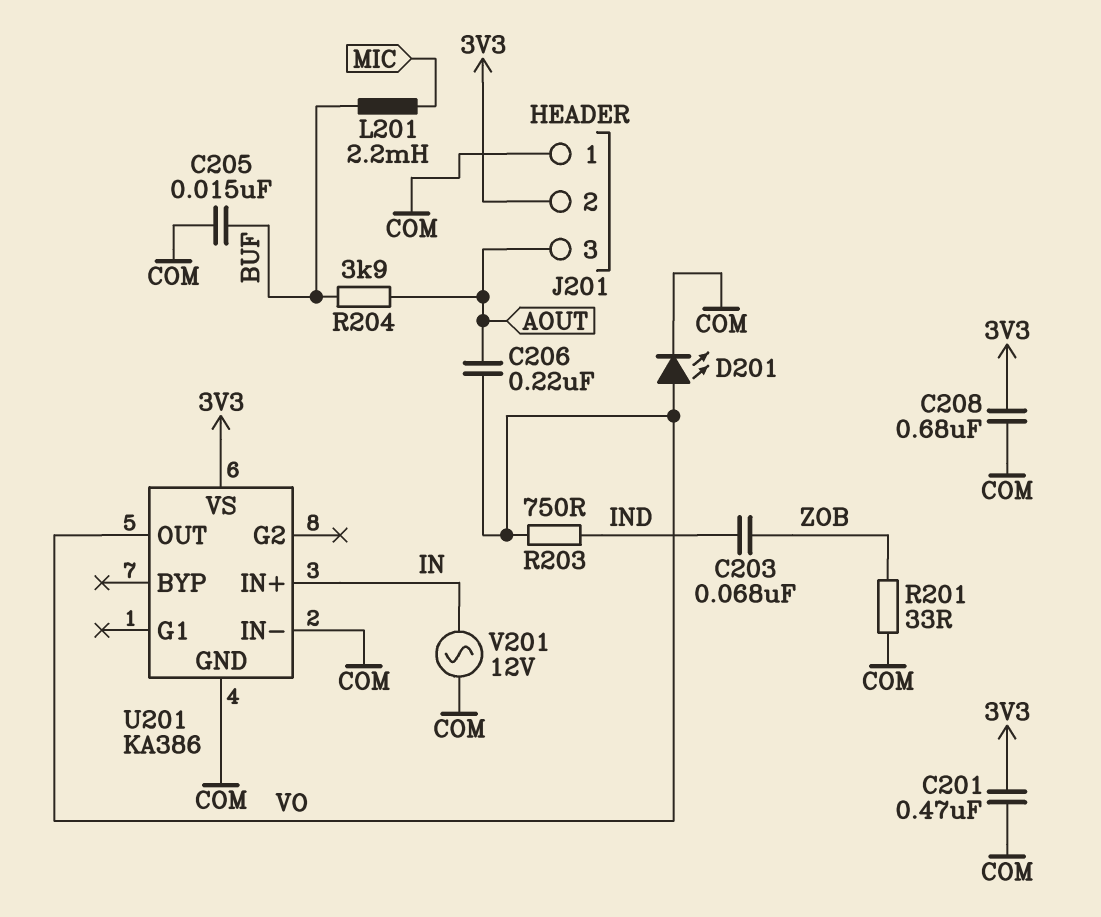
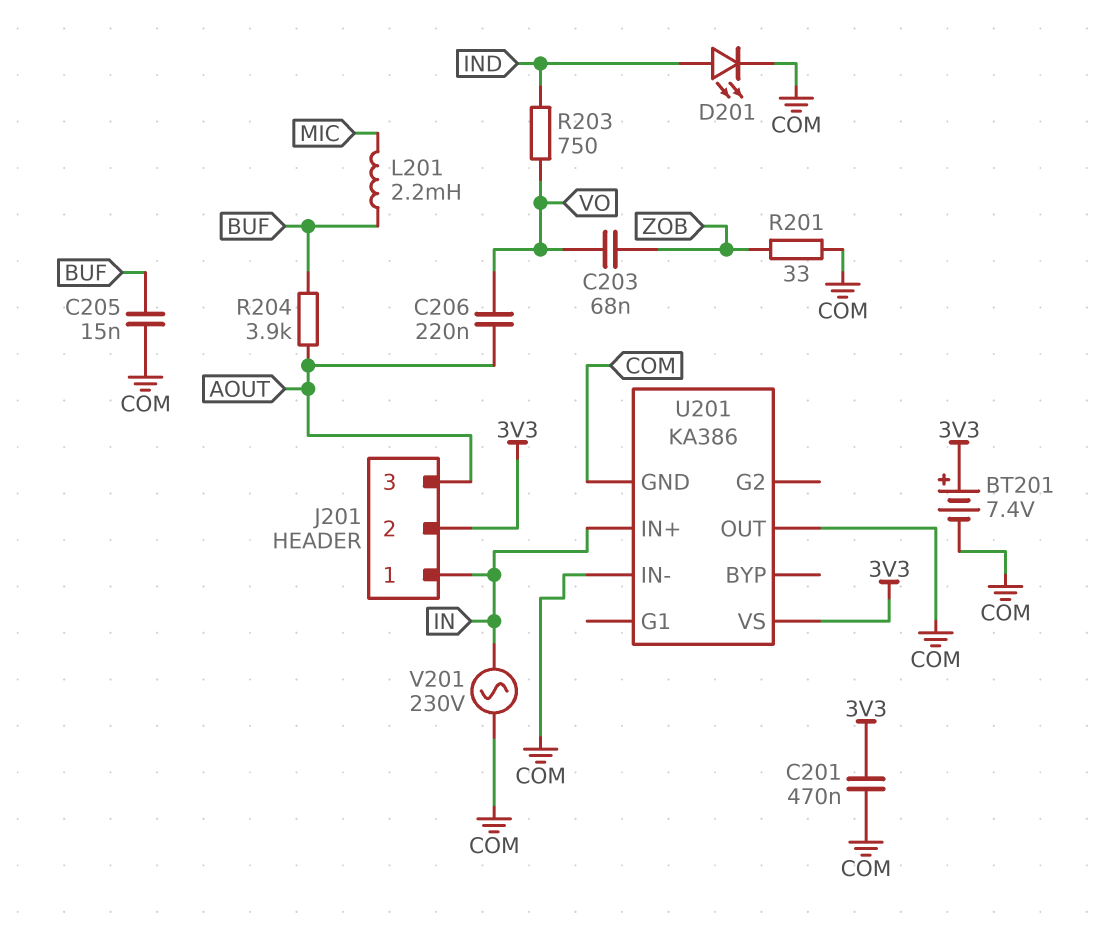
BT201: none -> 7.4V (plus 3V3, minus COM)
C203: 68nF (IND, ZOB) -> 68nF (VO, ZOB)
C208: 680nF (3V3, COM) -> none
D201: LED (A VO, K COM) -> LED (A IND, K COM)
J201 pin 1: COM -> IN
U201 pin OUT: VO -> COM
V201: AC 12V (COM, IN) -> AC 230V (COM, IN)

